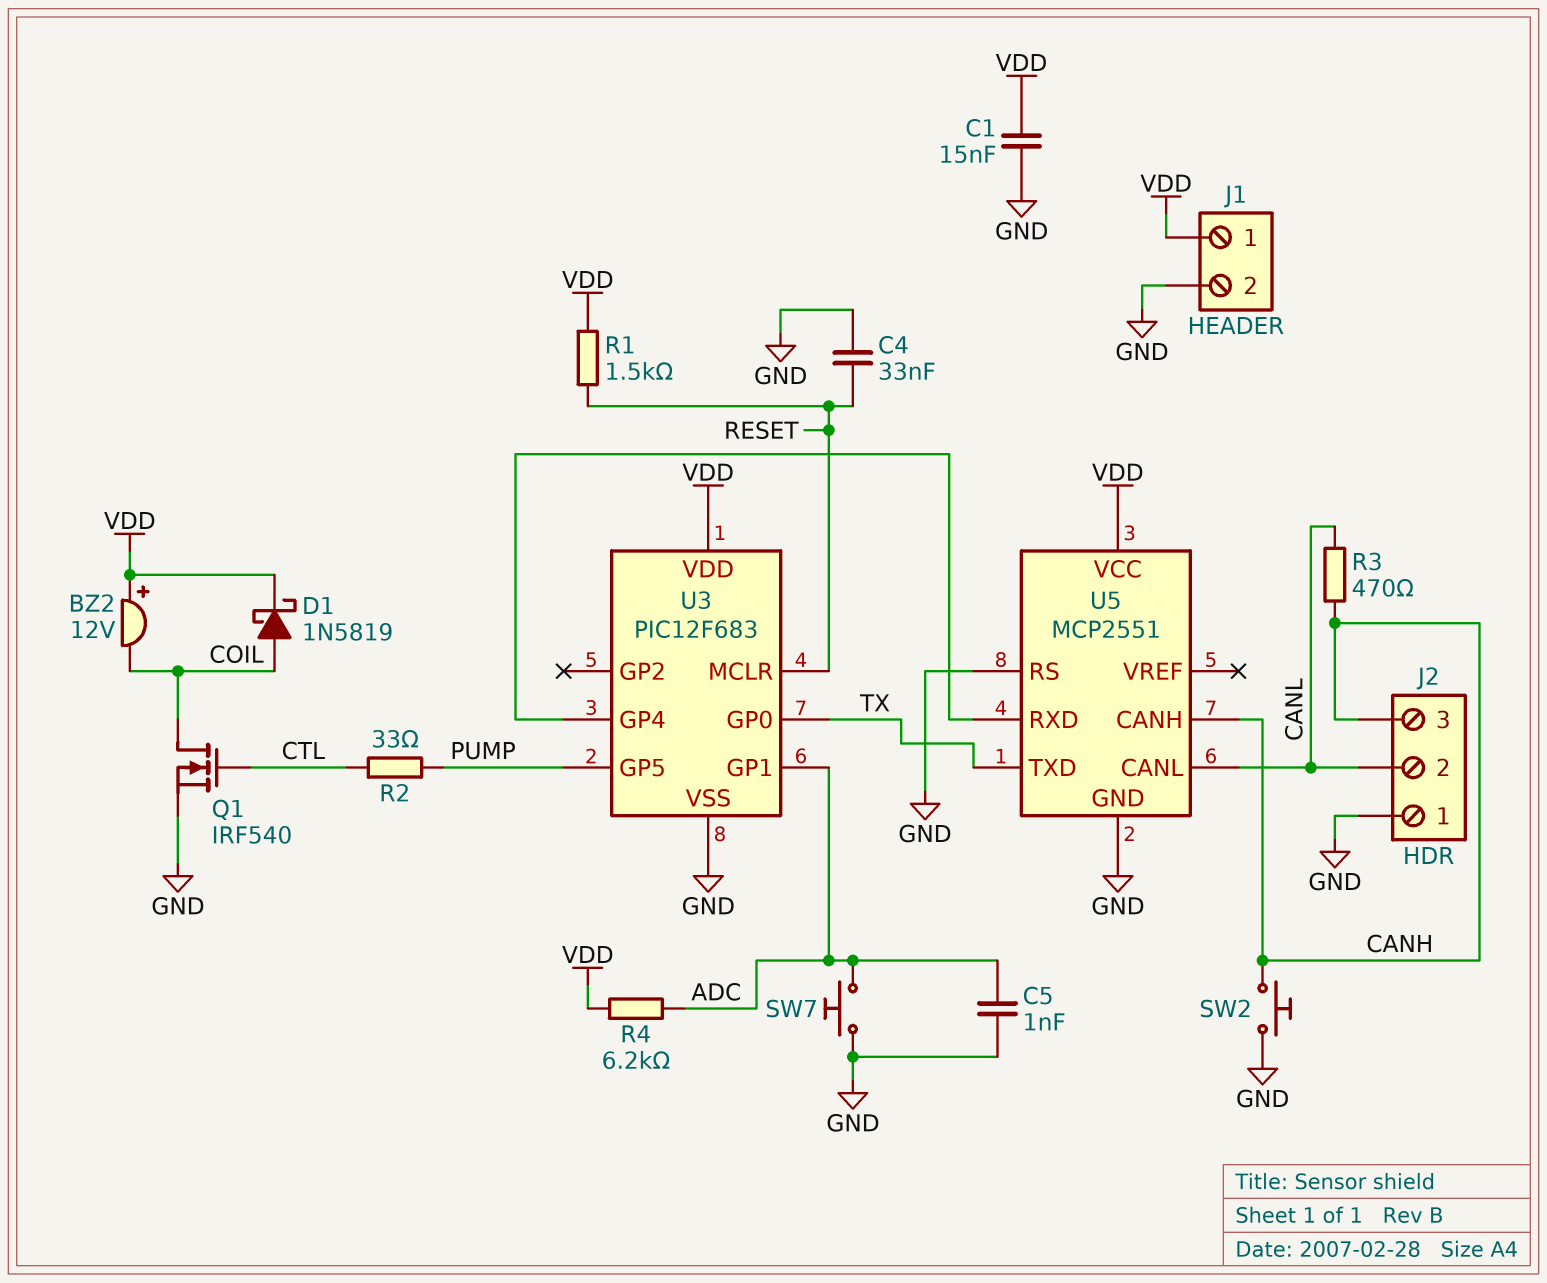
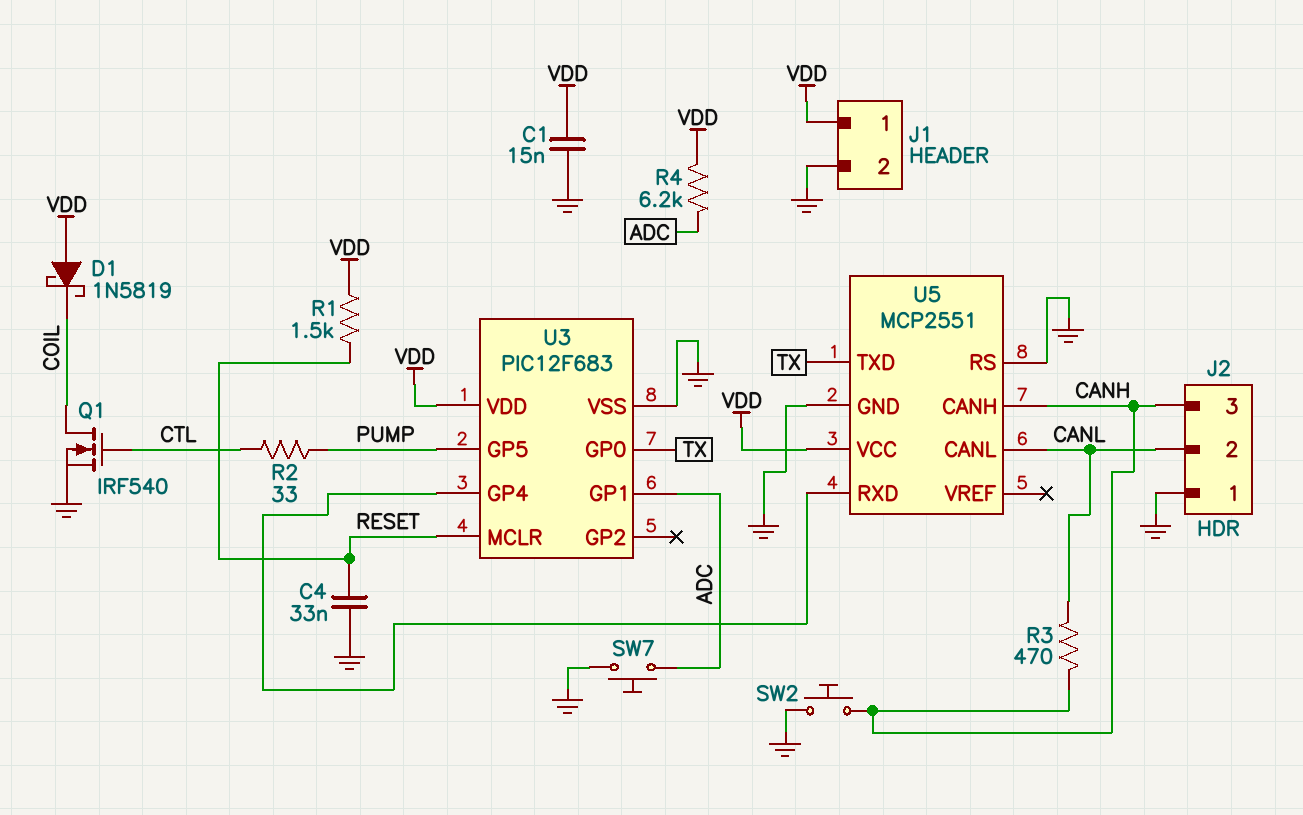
BZ2: buzzer 12V (plus VDD, minus COIL) -> none
C5: 1nF (ADC, GND) -> none
D1: schottky 1N5819 (A COIL, K VDD) -> schottky 1N5819 (A VDD, K COIL)

